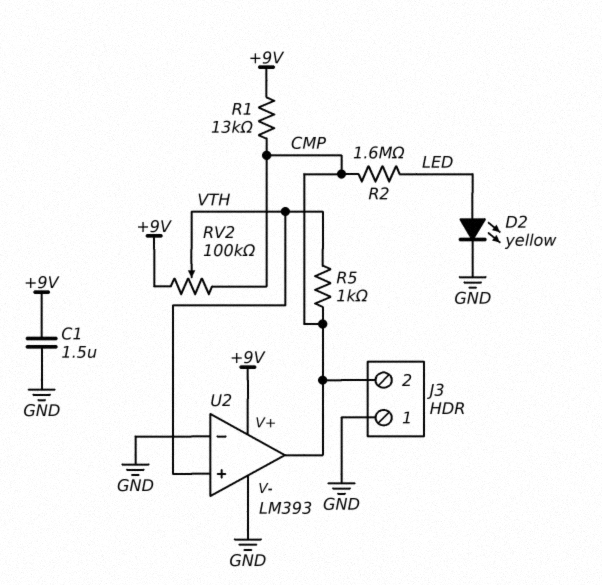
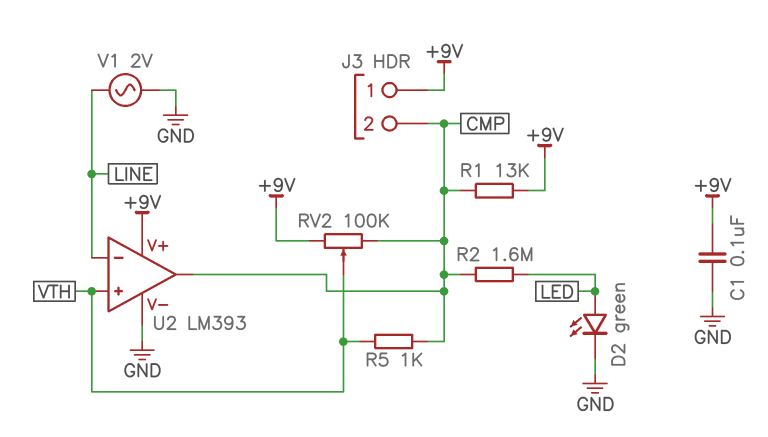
C1: 1.5uF (+9V, GND) -> 100nF (+9V, GND)
D2: LED yellow (A LED, K GND) -> LED green (A LED, K GND)
J3 pin 1: GND -> +9V
U2 pin in-: GND -> LINE
V1: none -> AC 2V (GND, LINE)

